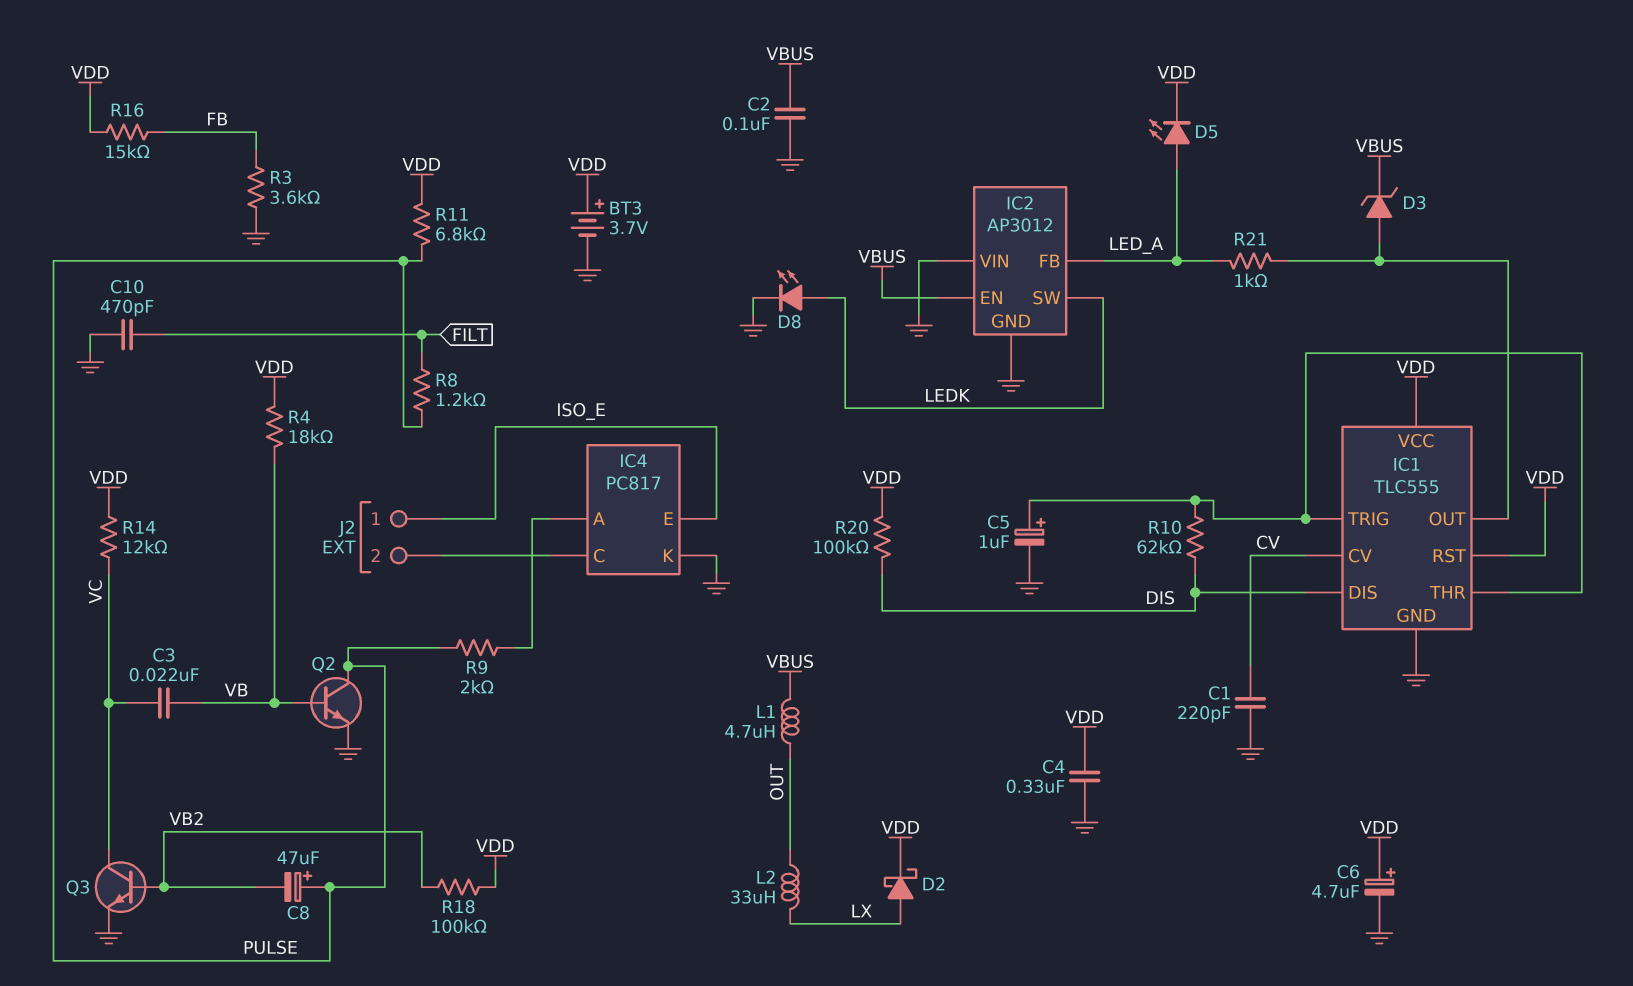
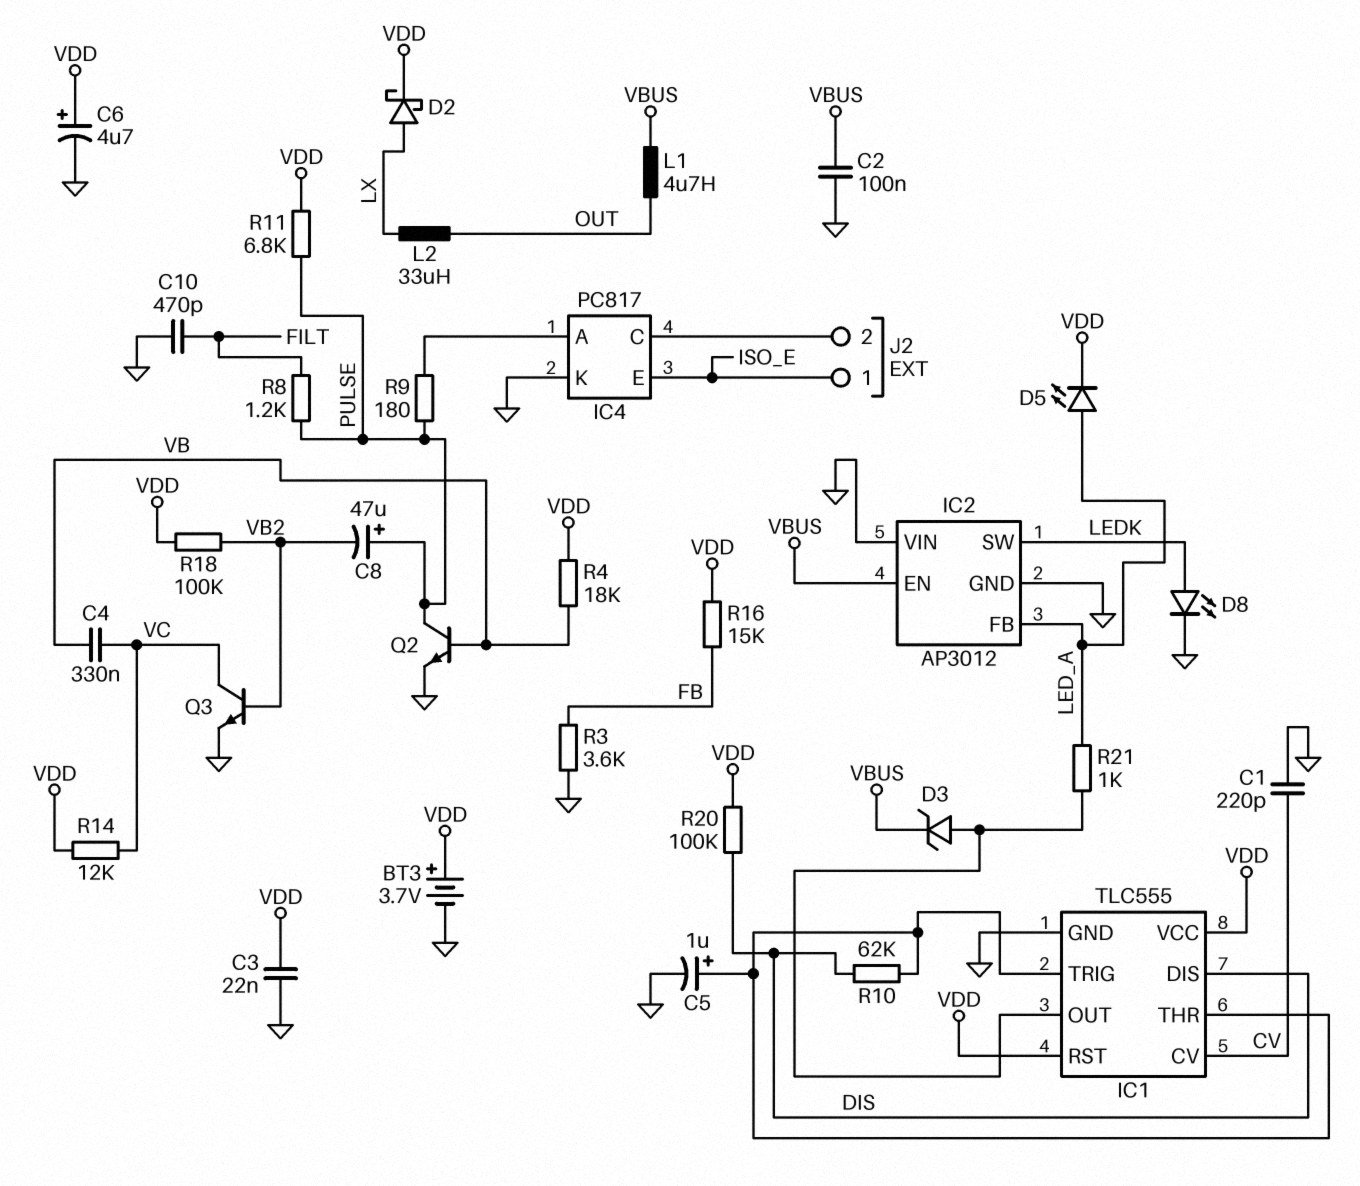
C3: 22nF (VB, VC) -> 22nF (GND, VDD)
C4: 330nF (GND, VDD) -> 330nF (VB, VC)
R9: 2k (IC4/A, PULSE) -> 180 (IC4/A, PULSE)

